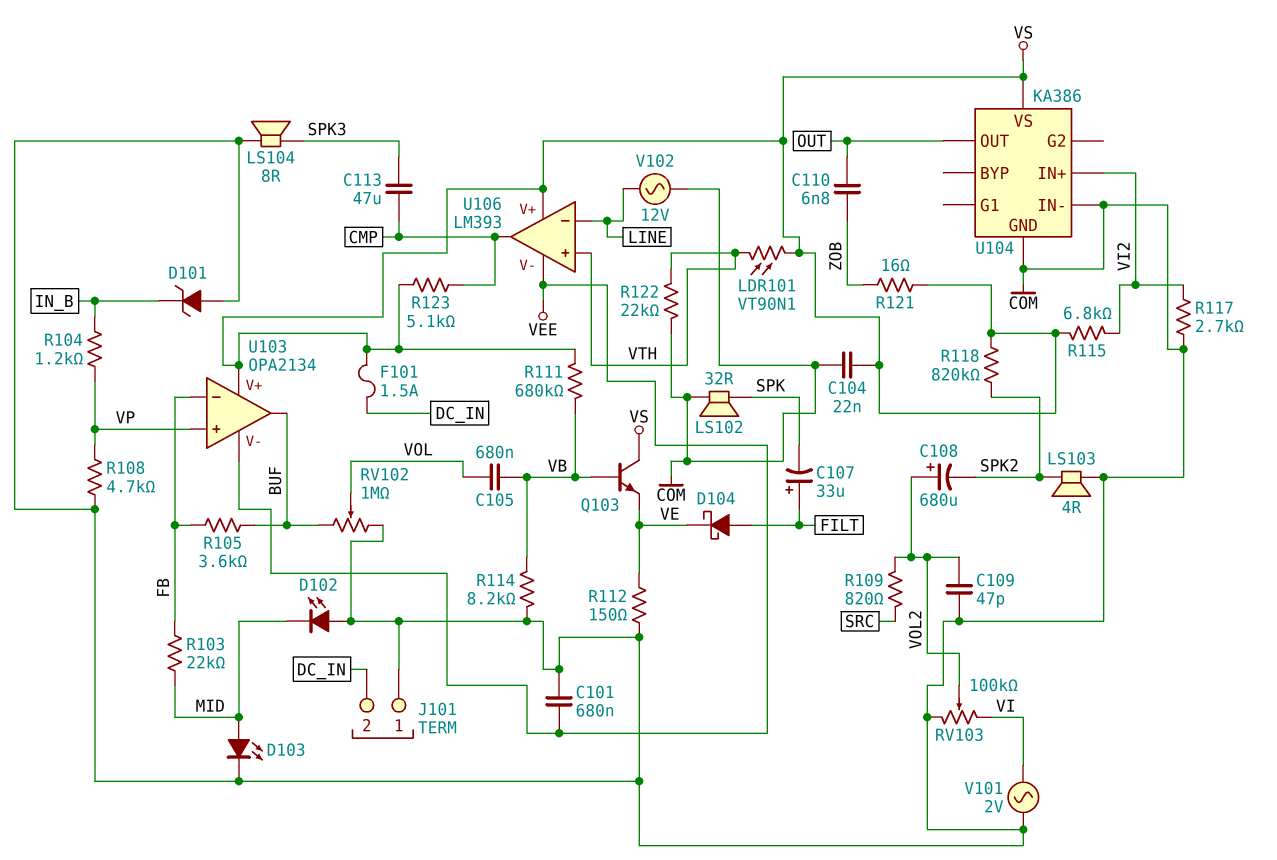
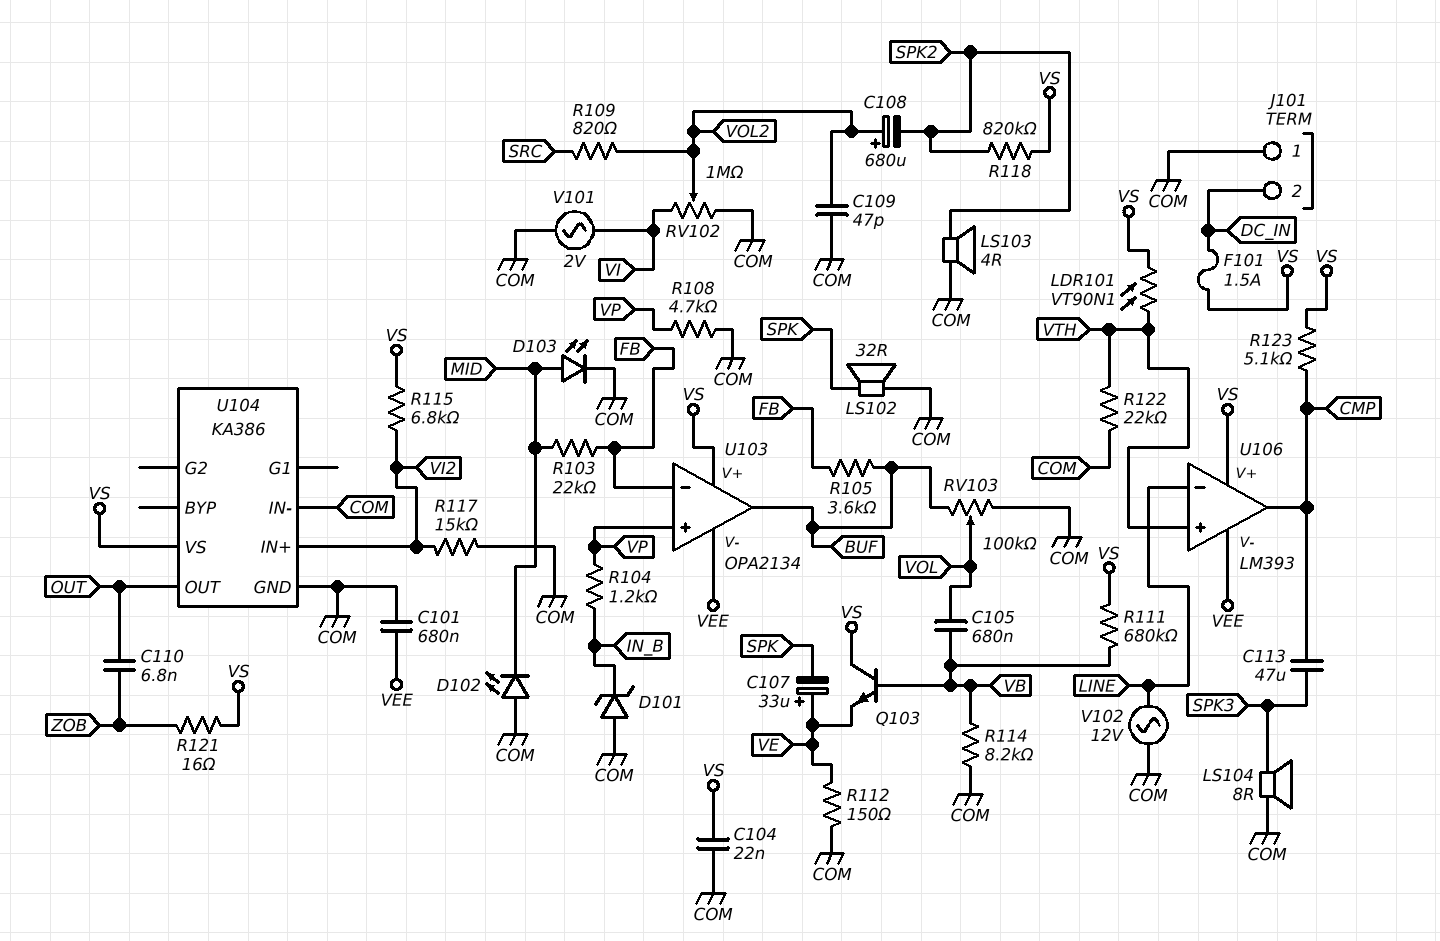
C107: 33uF (plus FILT, minus SPK) -> 33uF (plus VE, minus SPK)
D104: schottky (A FILT, K VE) -> none
R117: 2.7k (COM, VI2) -> 15k (COM, VI2)
RV102: 1M (BUF, COM, wiper VOL) -> 1M (COM, VI, wiper VOL2)
RV103: 100k (COM, VI, wiper VOL2) -> 100k (BUF, COM, wiper VOL)

